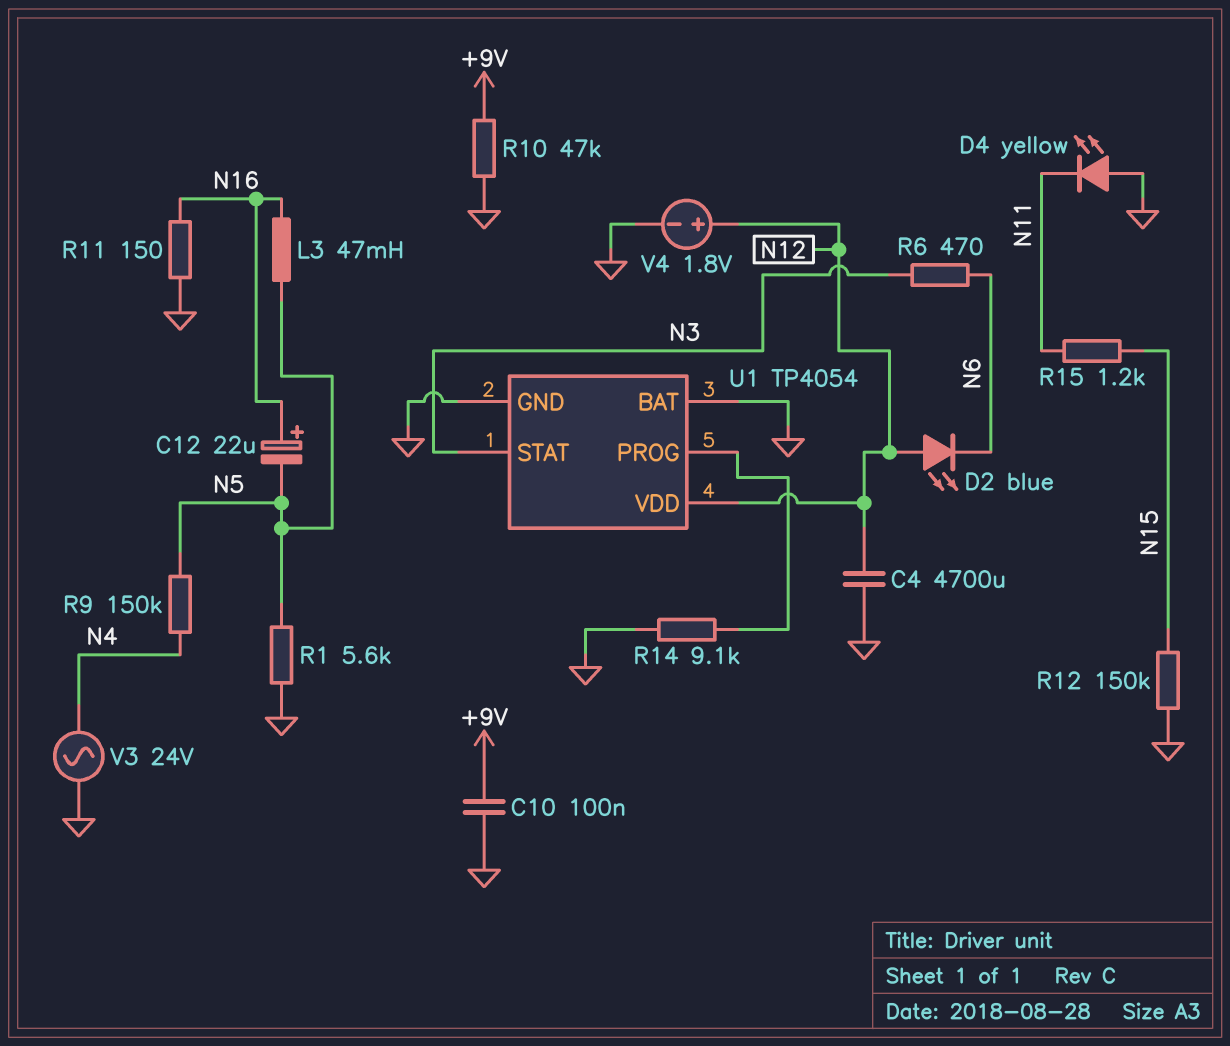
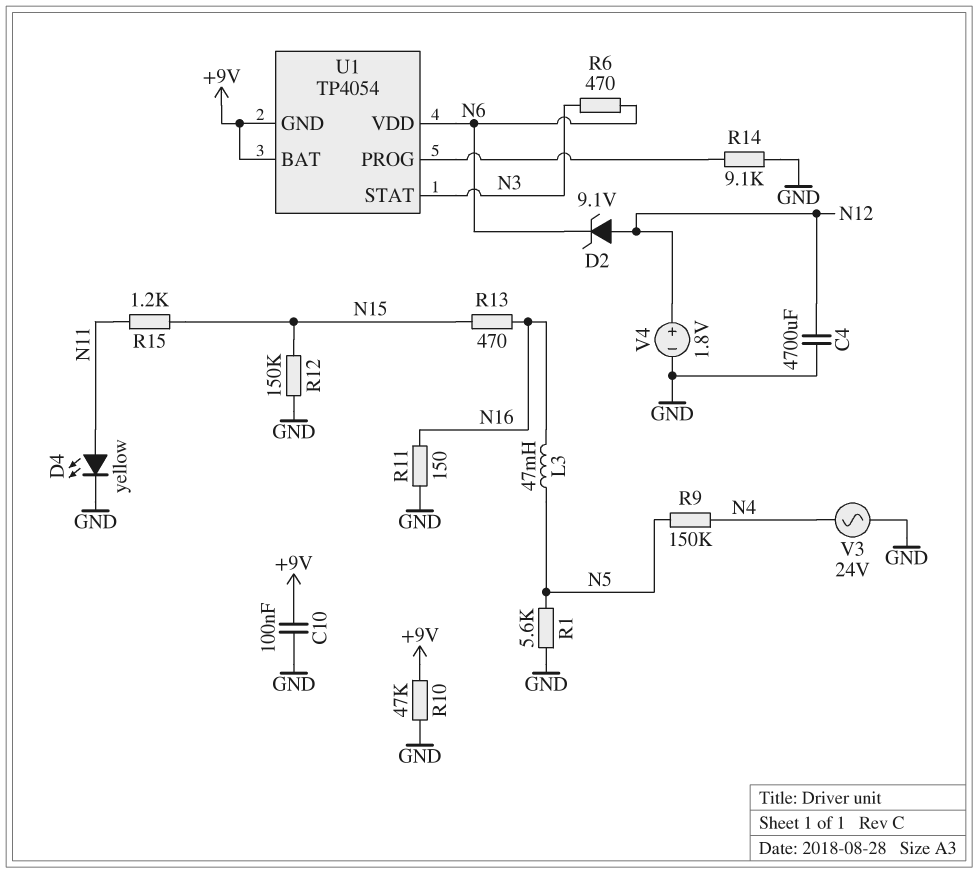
C12: 22uF (plus N16, minus N5) -> none
D2: LED blue (A N12, K N6) -> zener 9.1V (A N12, K N6)
D4: LED yellow (A GND, K N11) -> LED yellow (A N11, K GND)
R13: none -> 470 (N15, N16)
U1 pin BAT: GND -> +9V
U1 pin GND: GND -> +9V
U1 pin VDD: N12 -> N6

